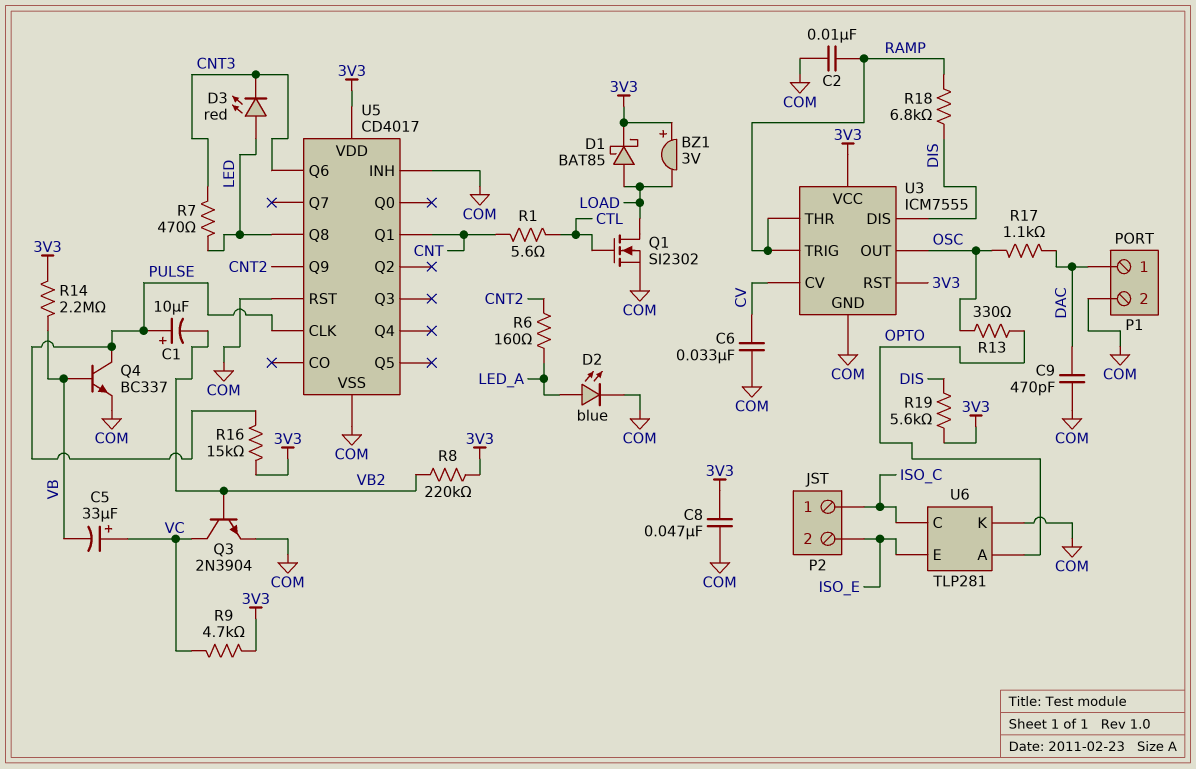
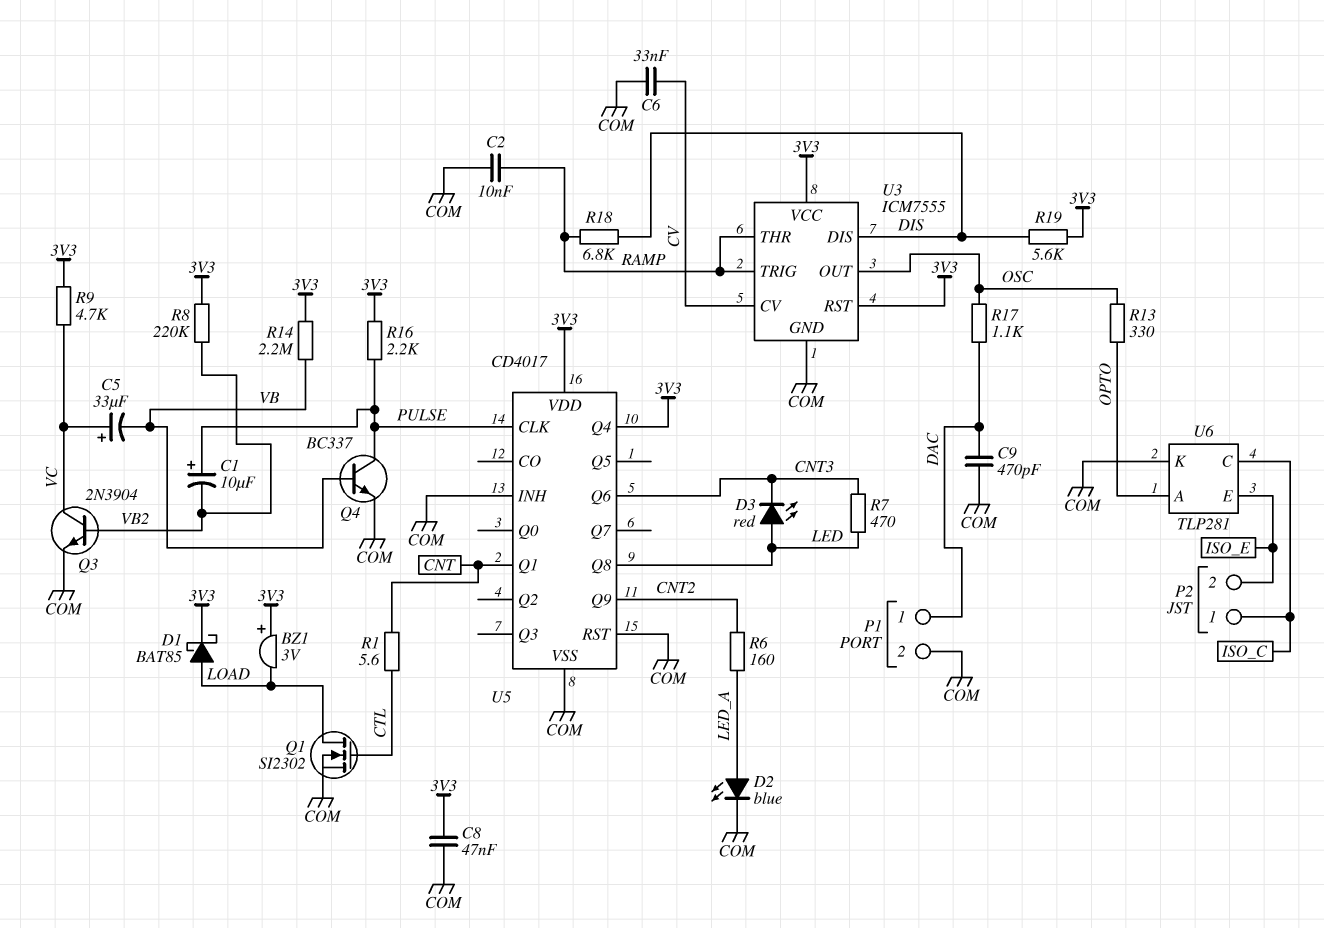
R16: 15k (3V3, PULSE) -> 2.2k (3V3, PULSE)
U5 pin Q4: none -> 3V3

